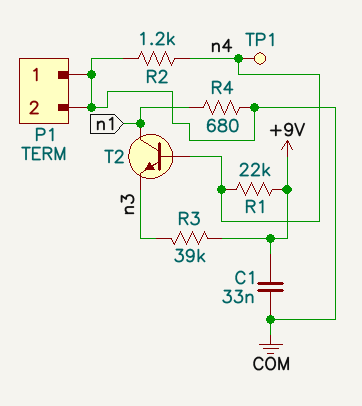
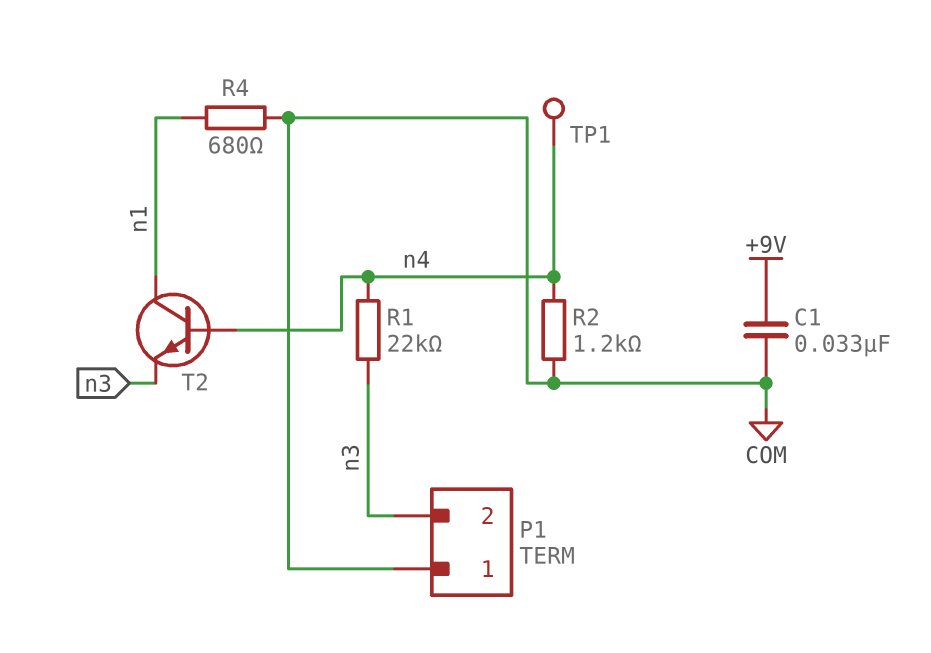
P1 pin 2: COM -> n3
R1: 22k (+9V, n4) -> 22k (n3, n4)
R3: 39k (+9V, n3) -> none

